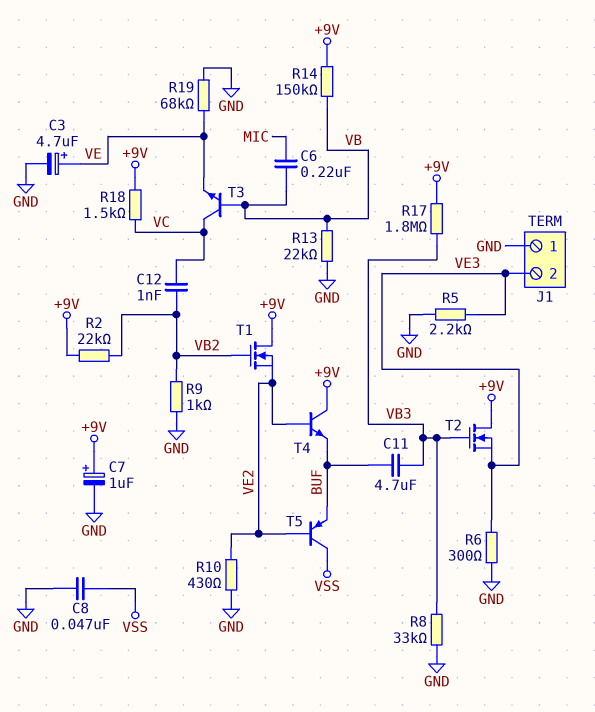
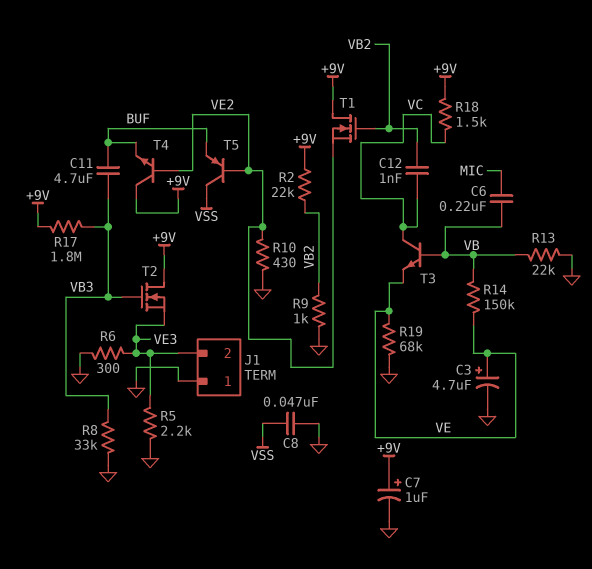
R14: 150k (+9V, VB) -> 150k (VB, VE)

